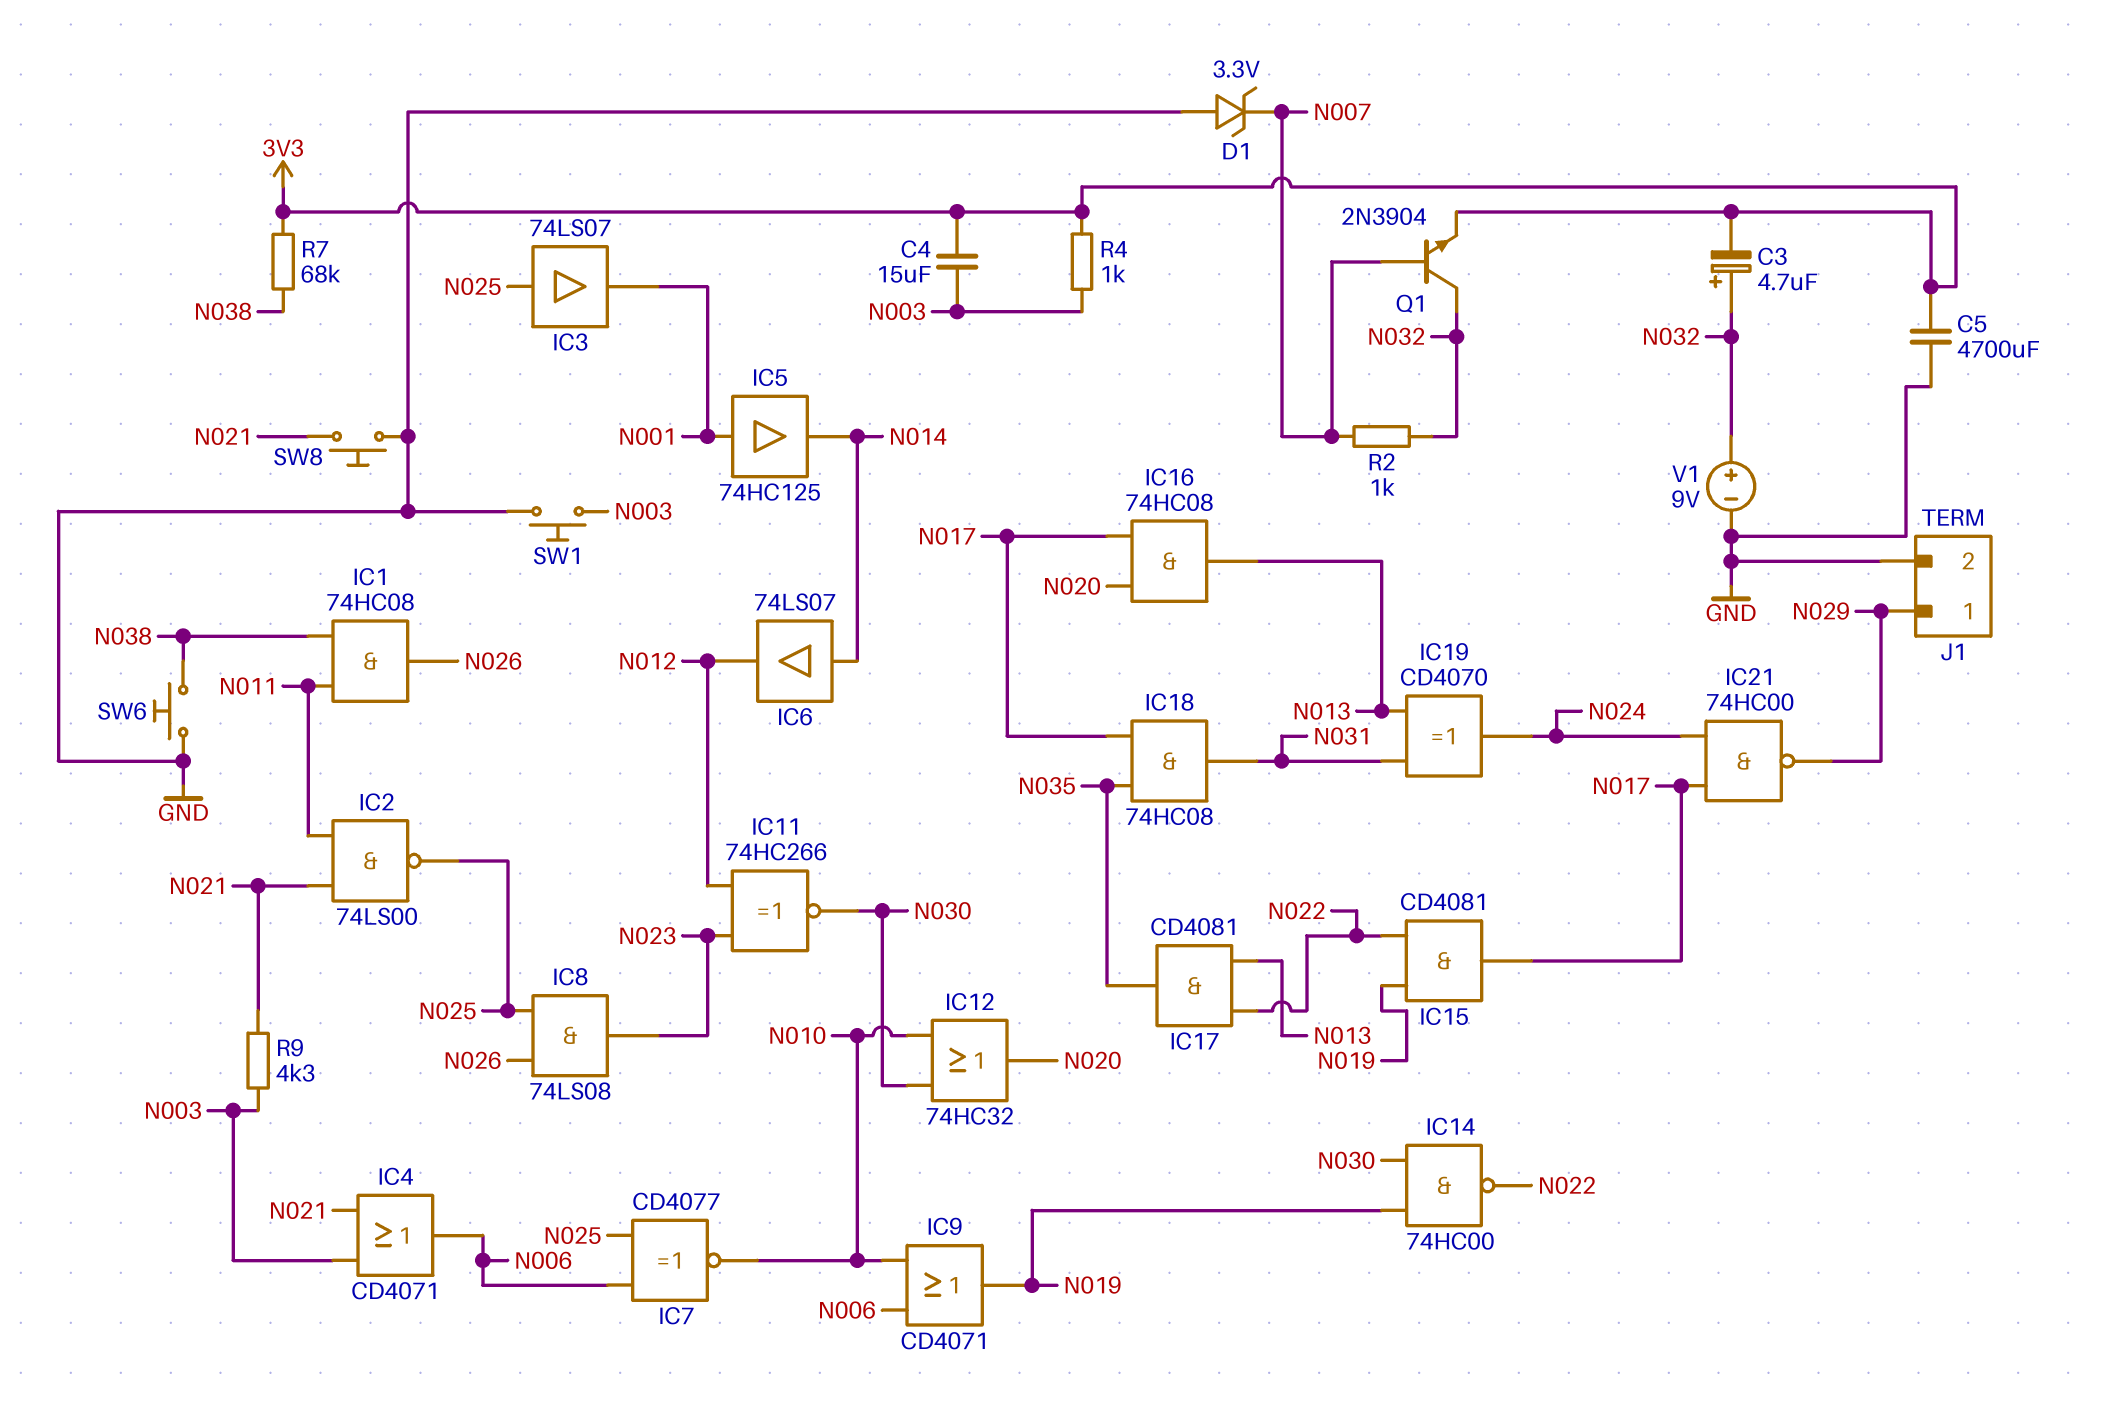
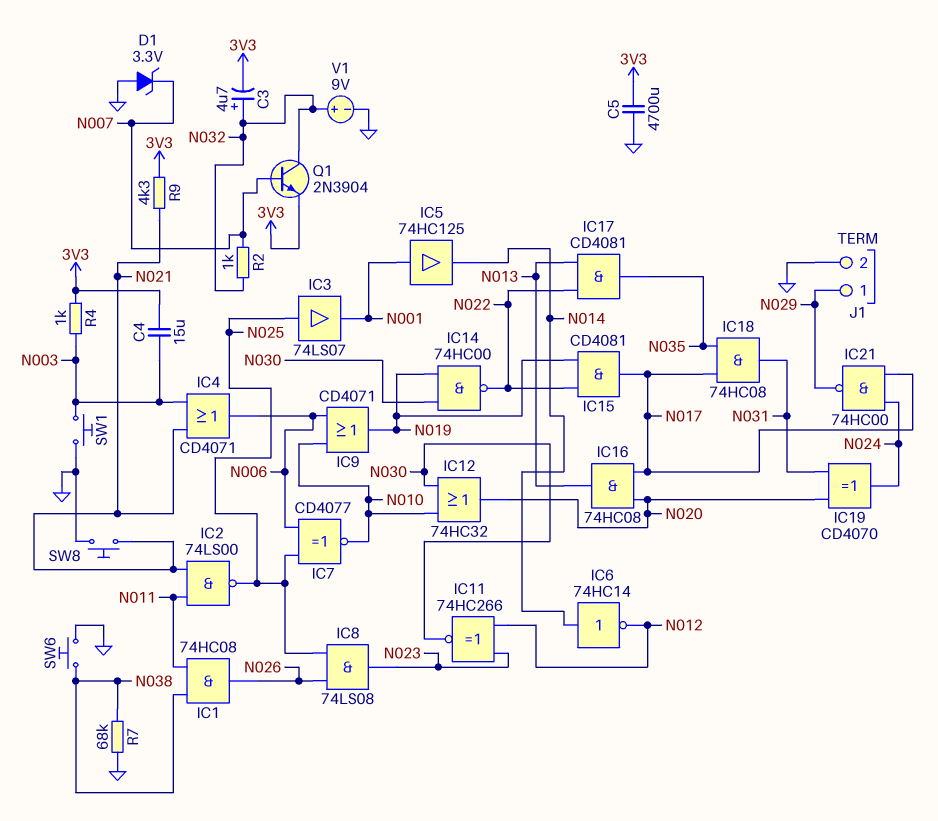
IC6: buffer 74LS07 (in N014, out N012) -> NOT 74HC14 (in N014, out N012)
IC19: XOR CD4070 (in N013, in N031, out N024) -> XOR CD4070 (in N020, in N031, out N024)
R7: 68k (3V3, N038) -> 68k (GND, N038)
R9: 4.3k (N003, N021) -> 4.3k (3V3, N021)

